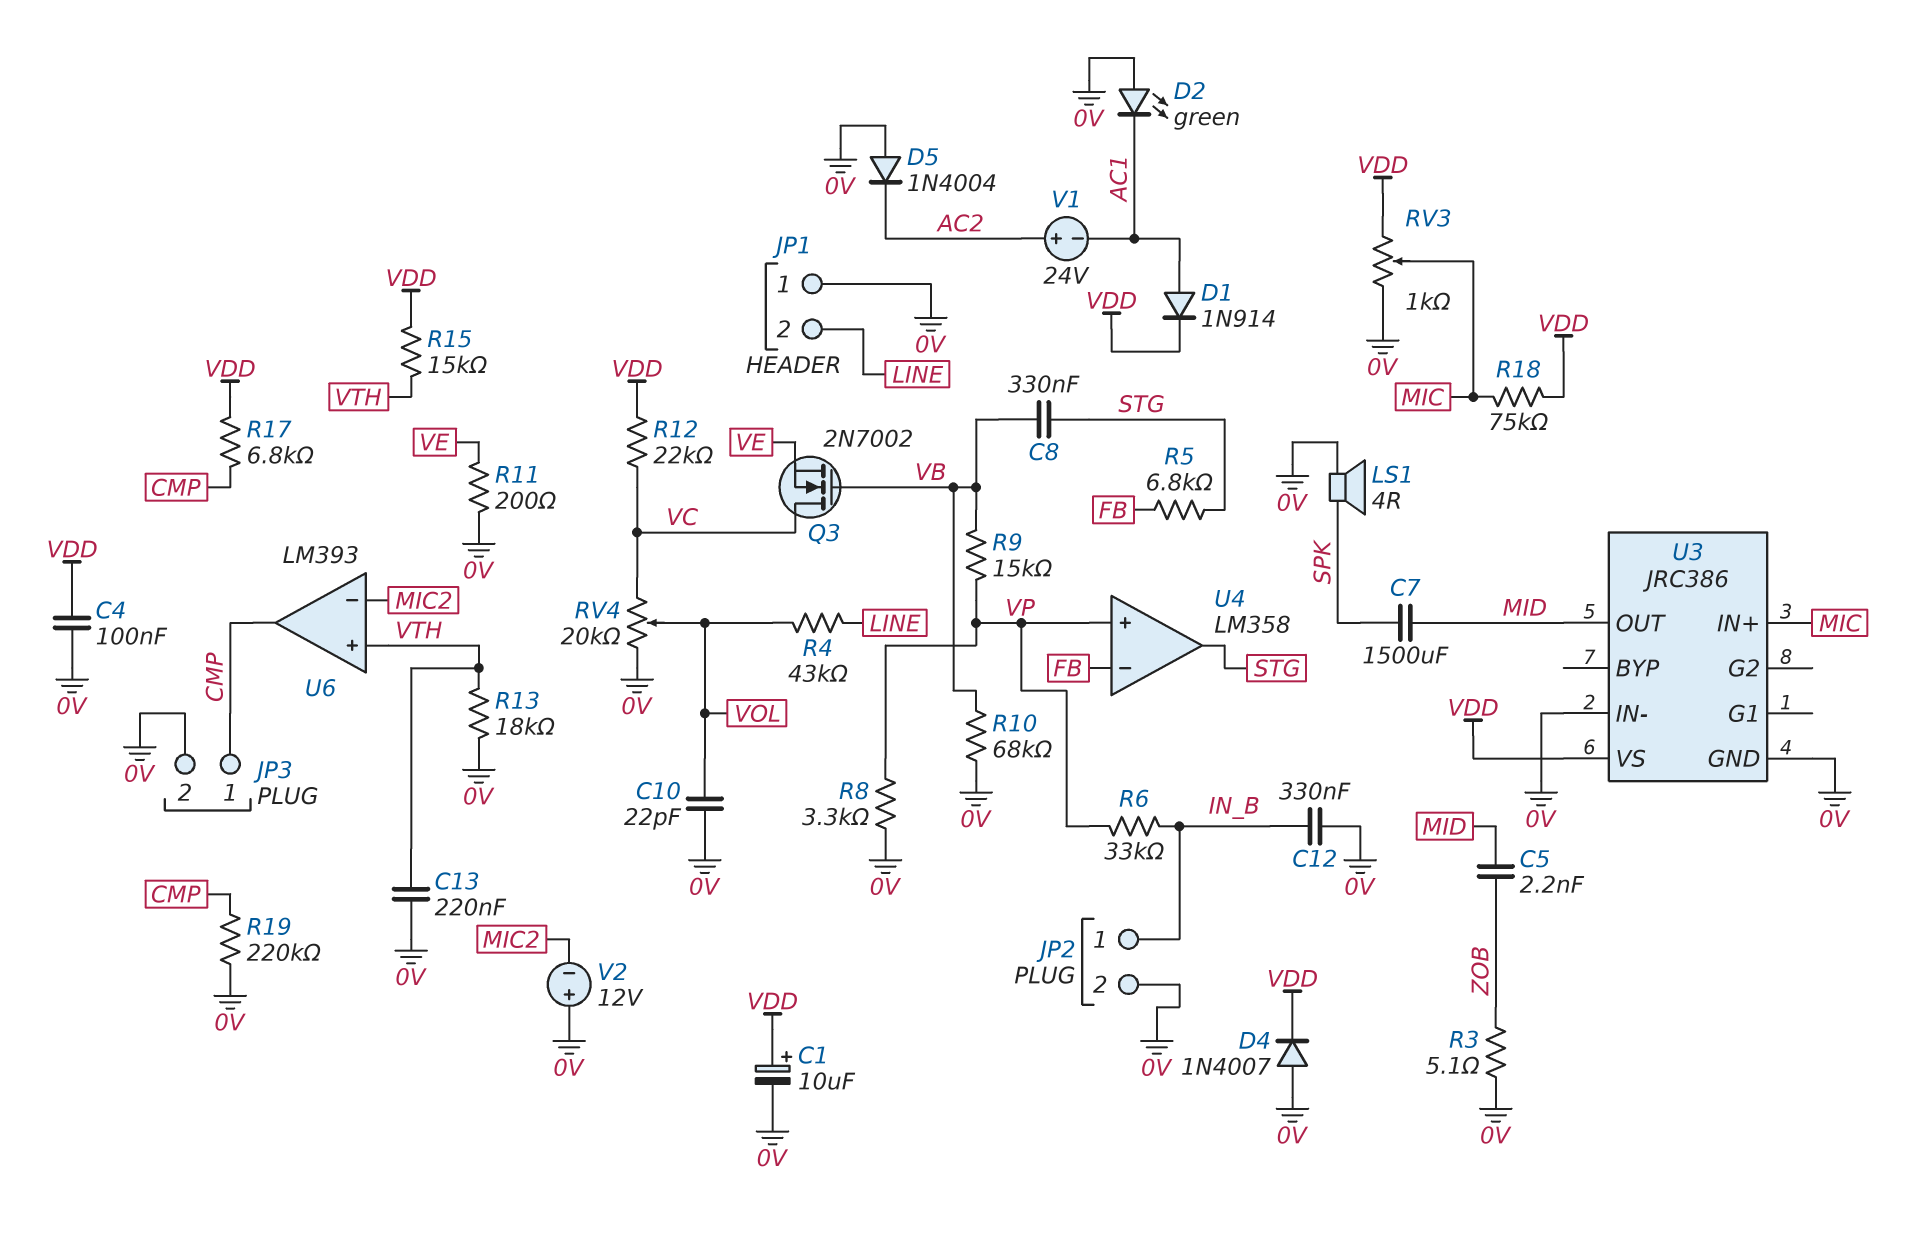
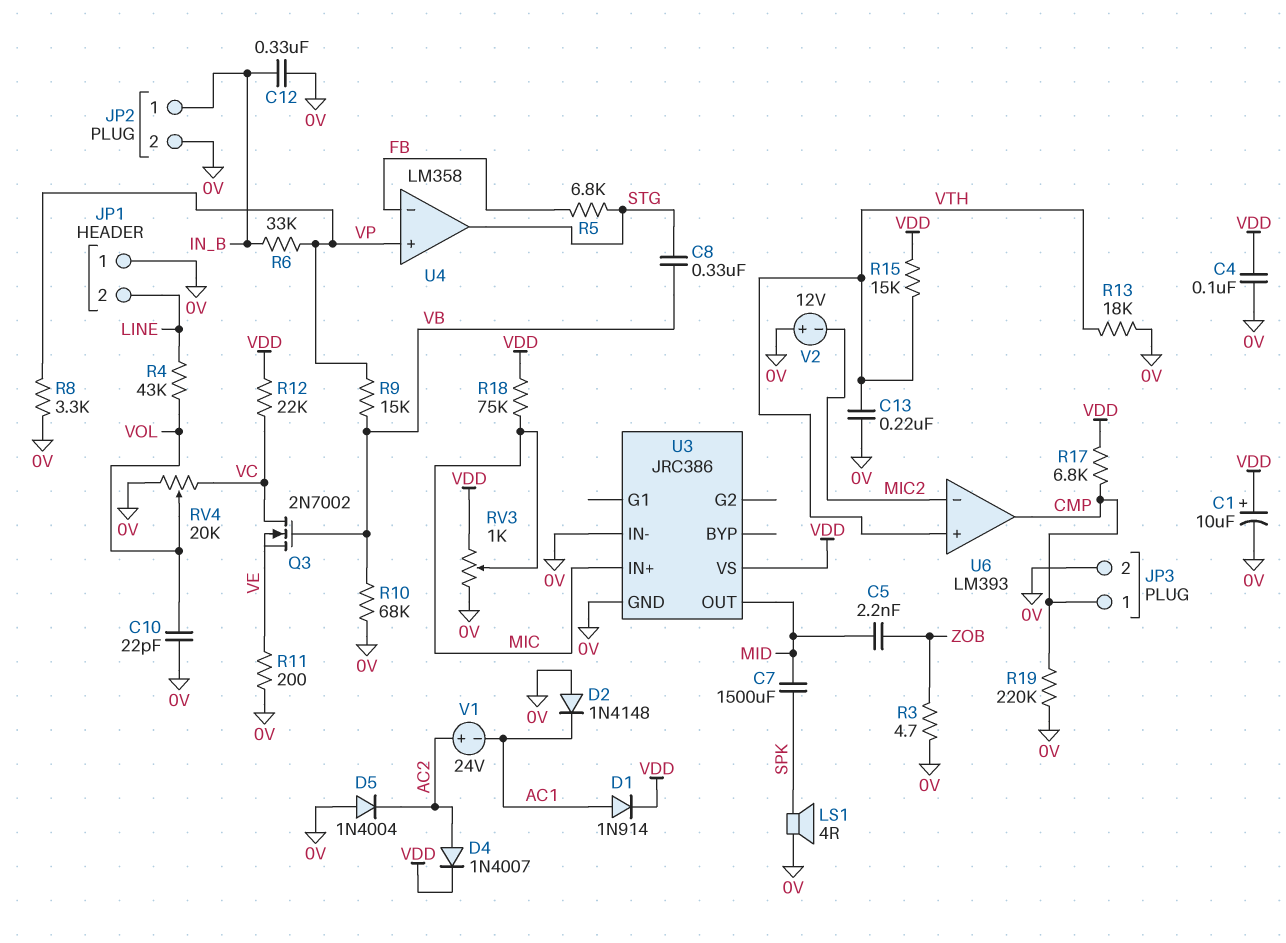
D2: LED green (A 0V, K AC1) -> diode 1N4148 (A 0V, K AC1)
D4: diode 1N4007 (A 0V, K VDD) -> diode 1N4007 (A AC2, K VDD)
R3: 5.1 (0V, ZOB) -> 4.7 (0V, ZOB)

